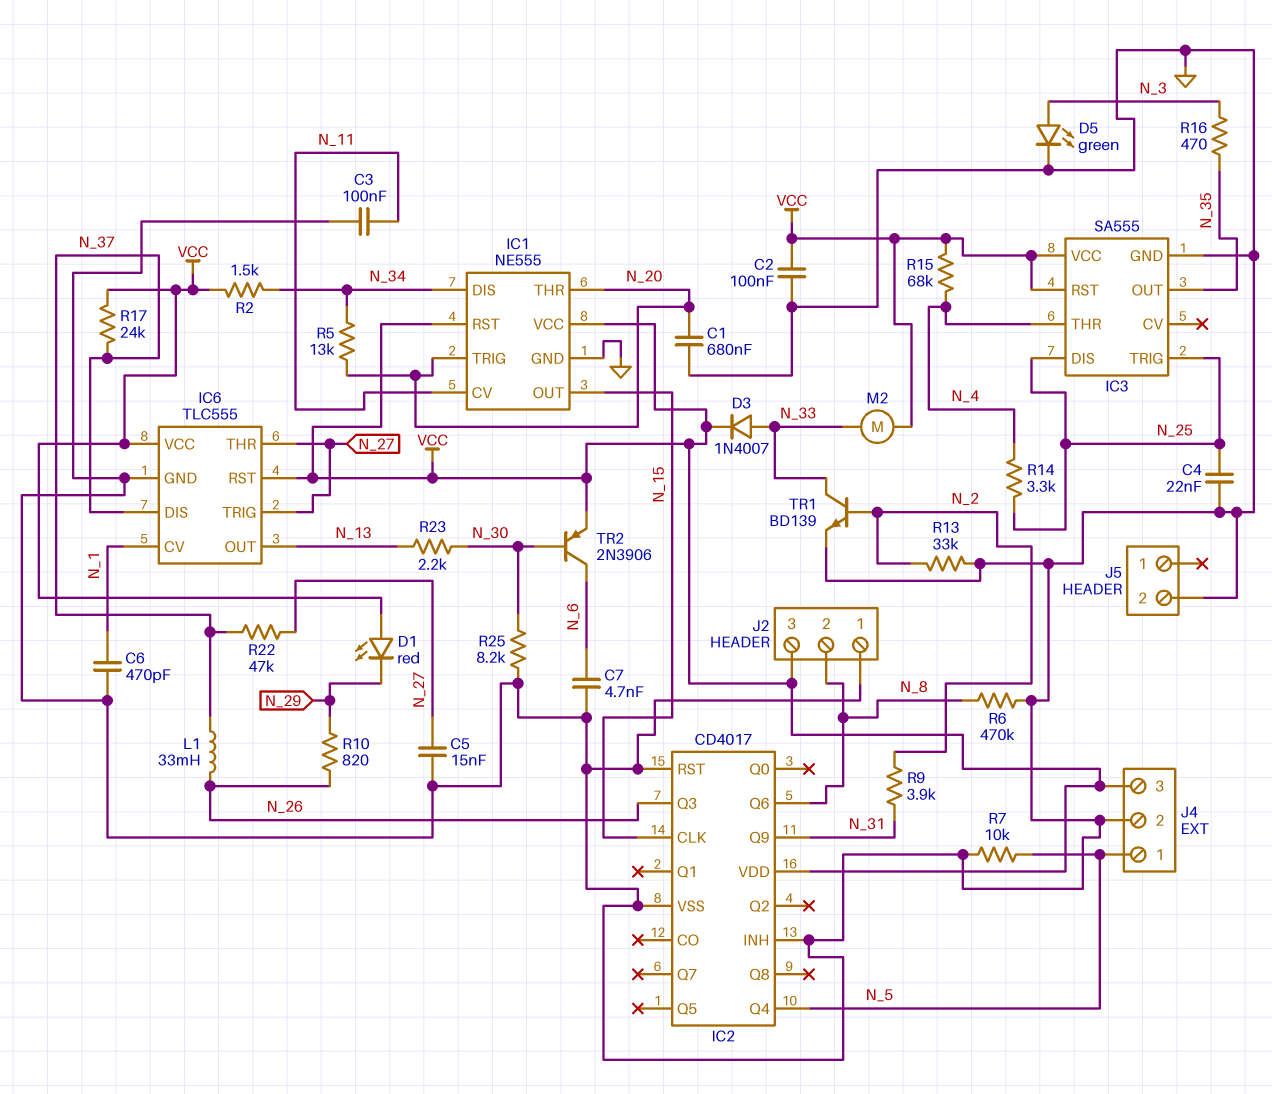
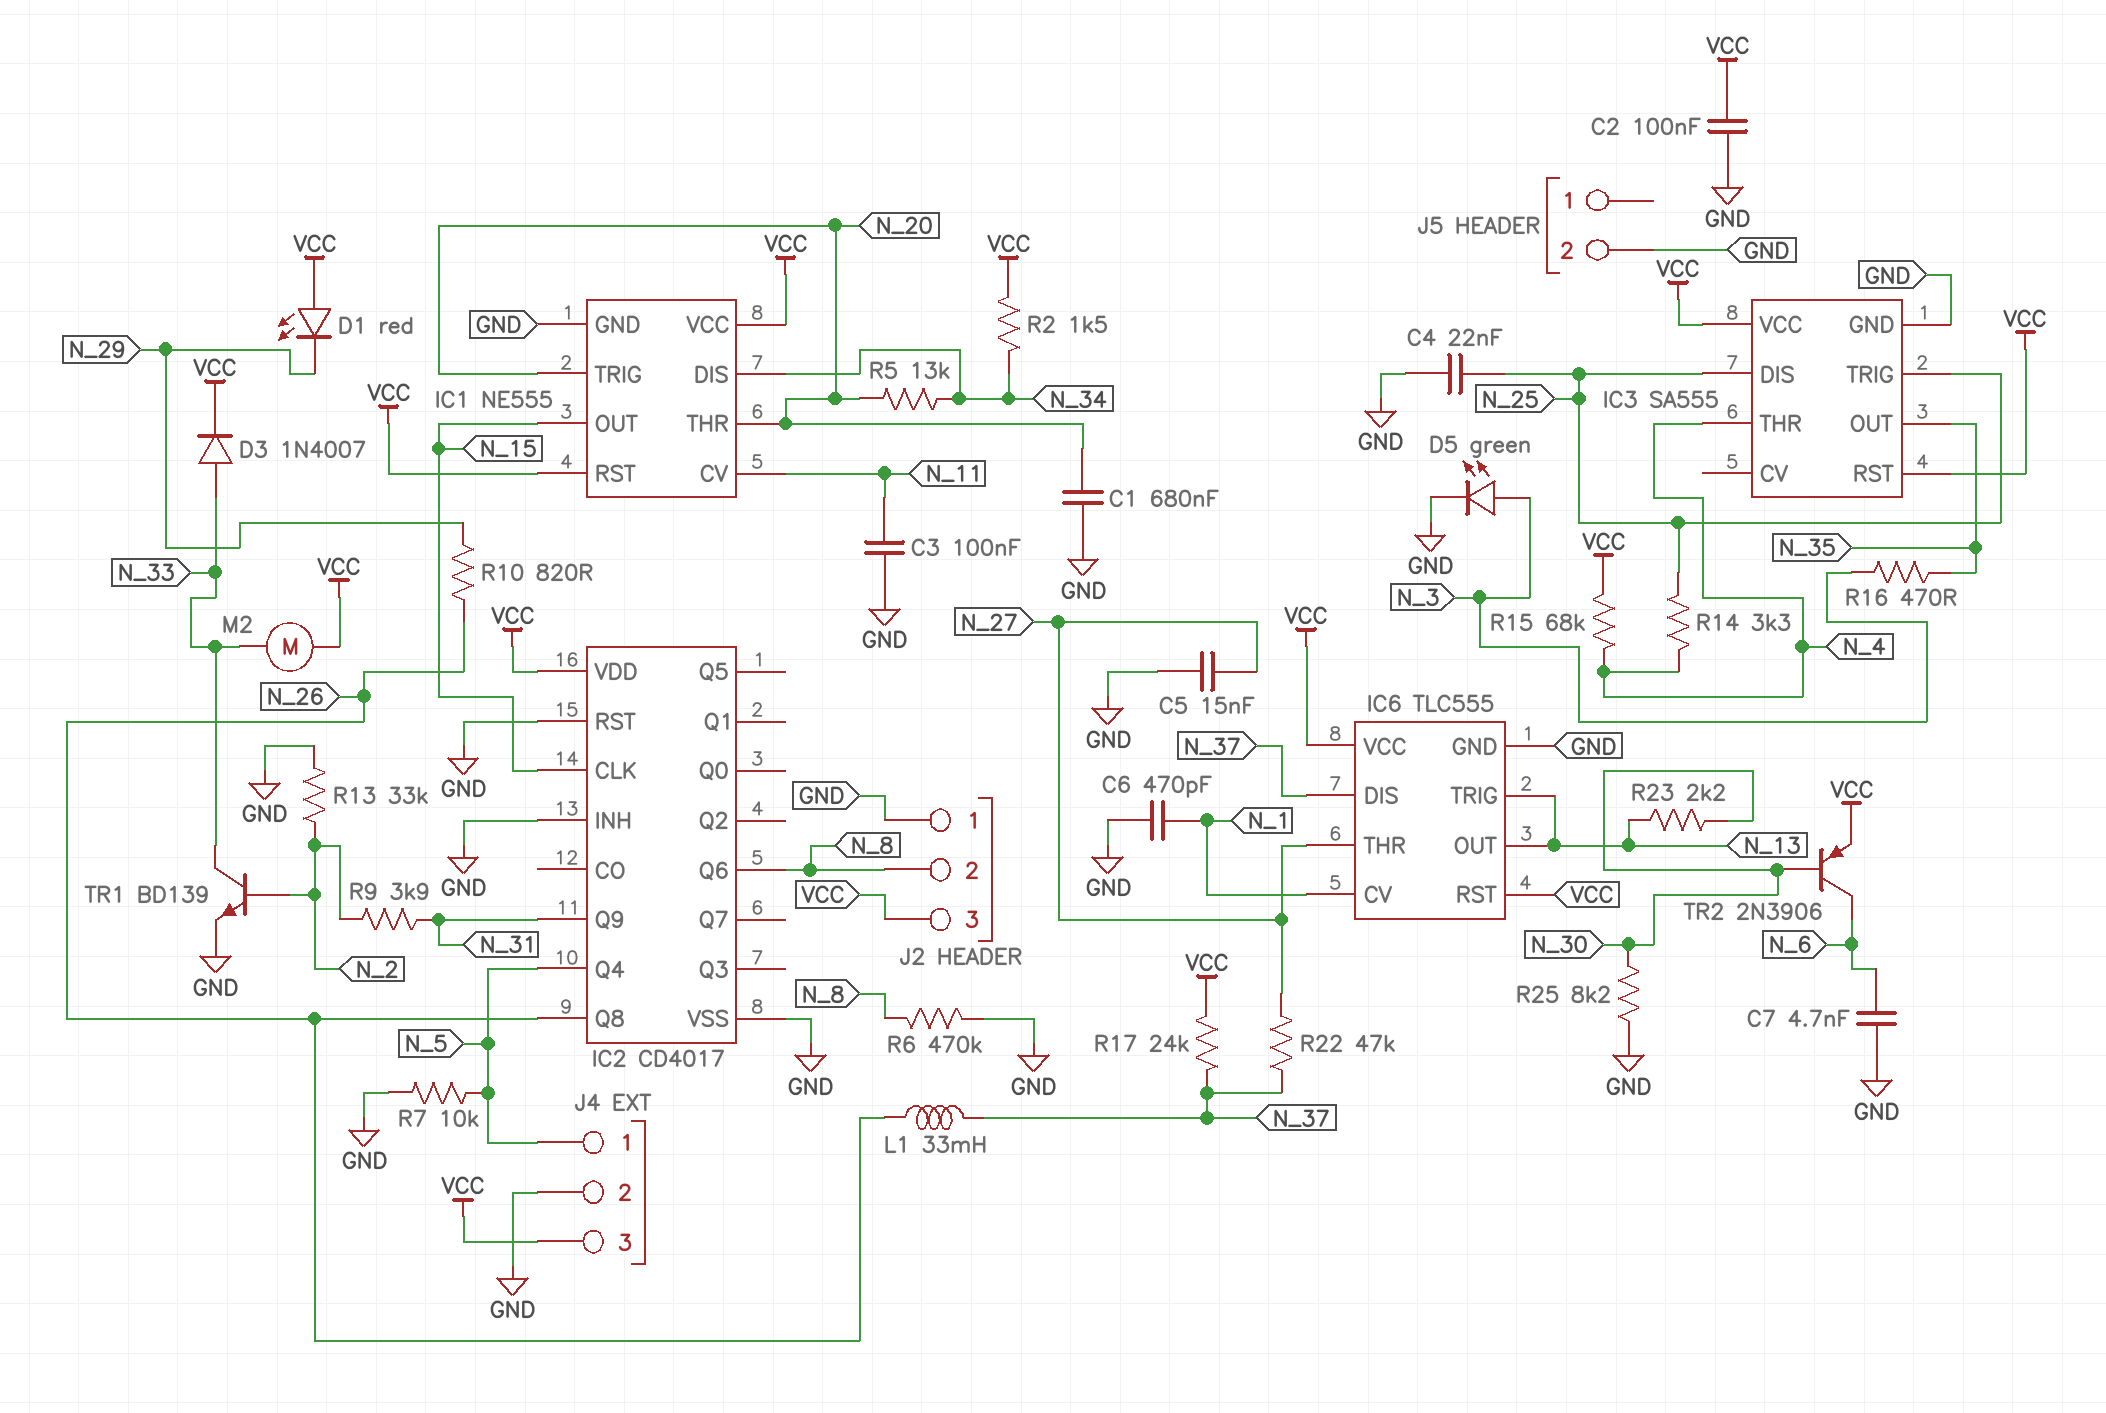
IC2 pin Q3: N_26 -> none
IC2 pin Q8: none -> N_26
IC6 pin TRIG: N_27 -> N_13

